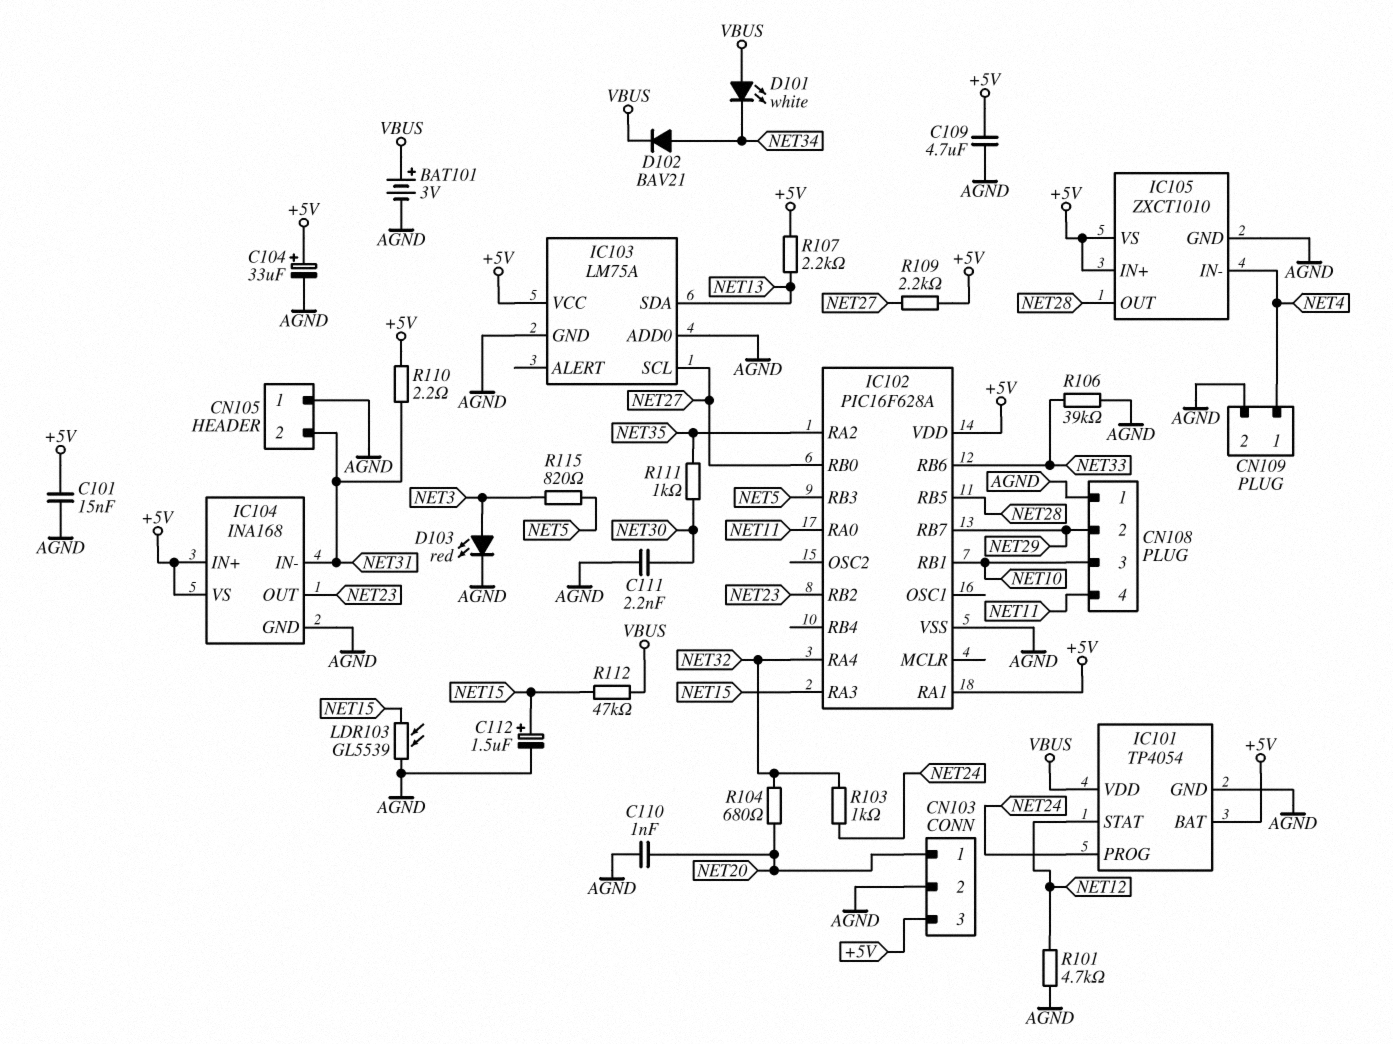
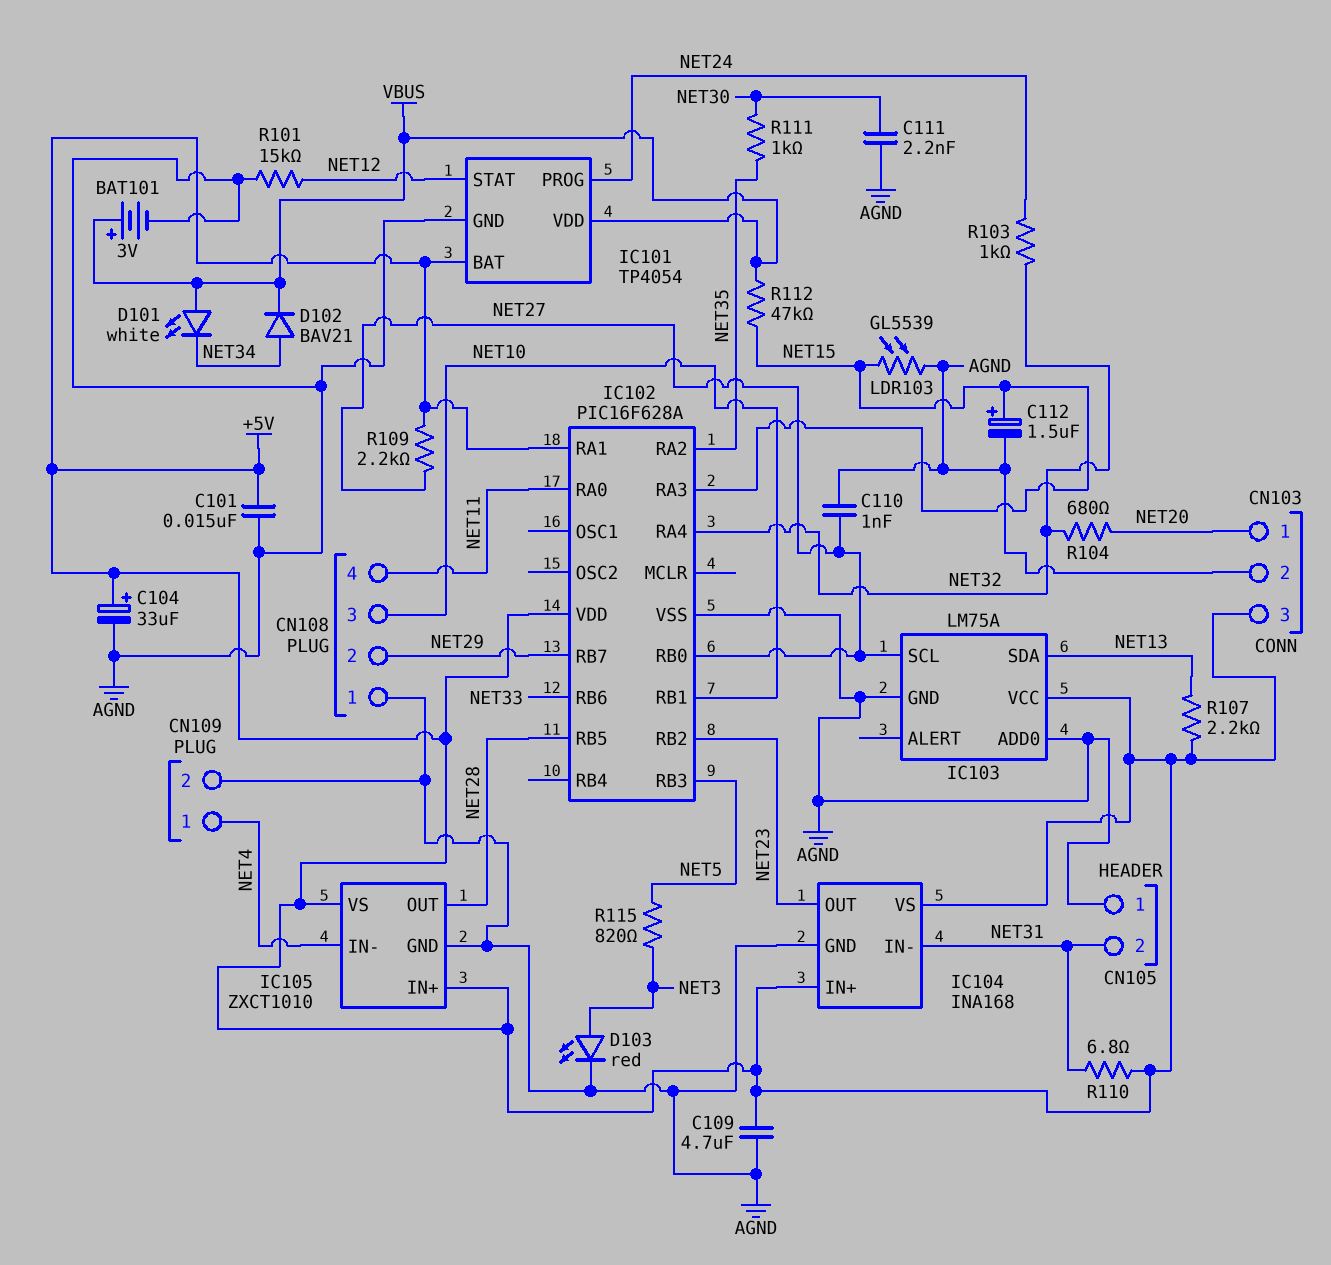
C110: 1nF (AGND, NET20) -> 1nF (AGND, NET27)
R101: 4.7k (AGND, NET12) -> 15k (AGND, NET12)
R106: 39k (AGND, NET33) -> none
R110: 2.2 (+5V, NET31) -> 6.8 (+5V, NET31)

